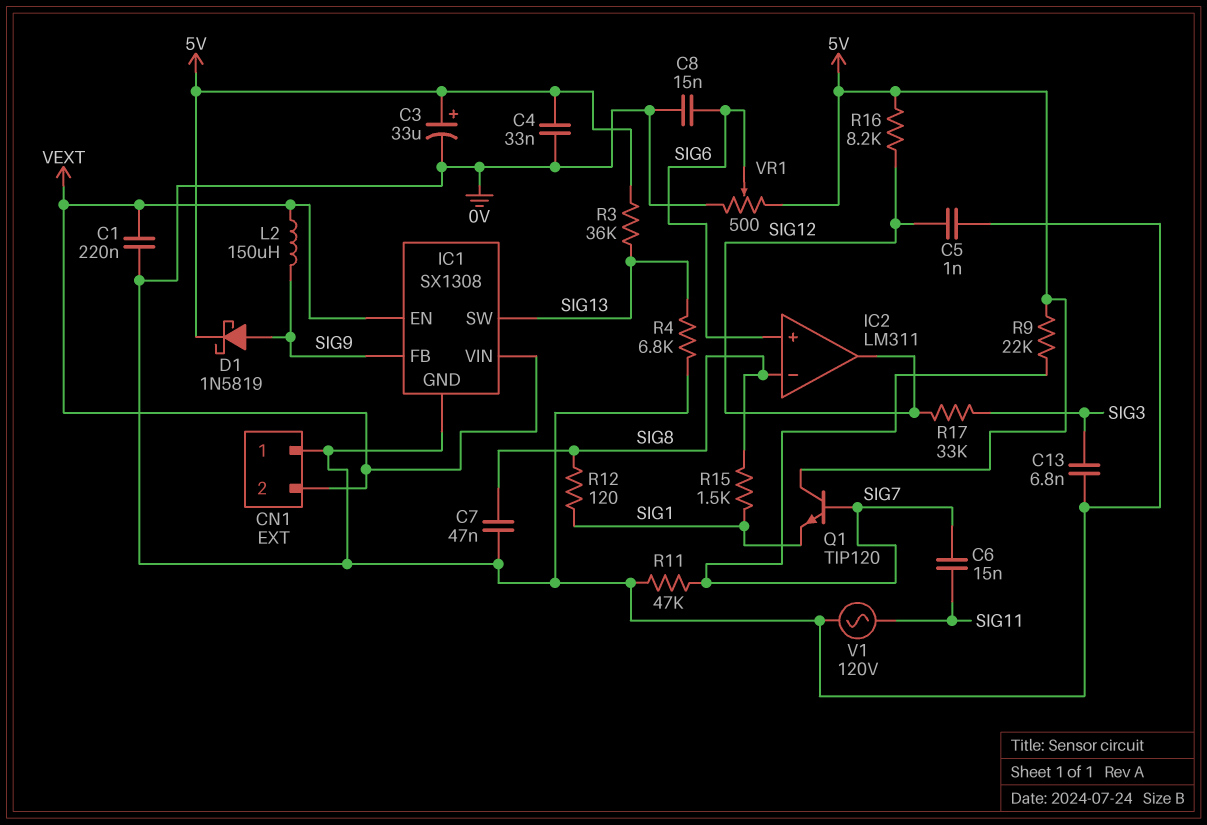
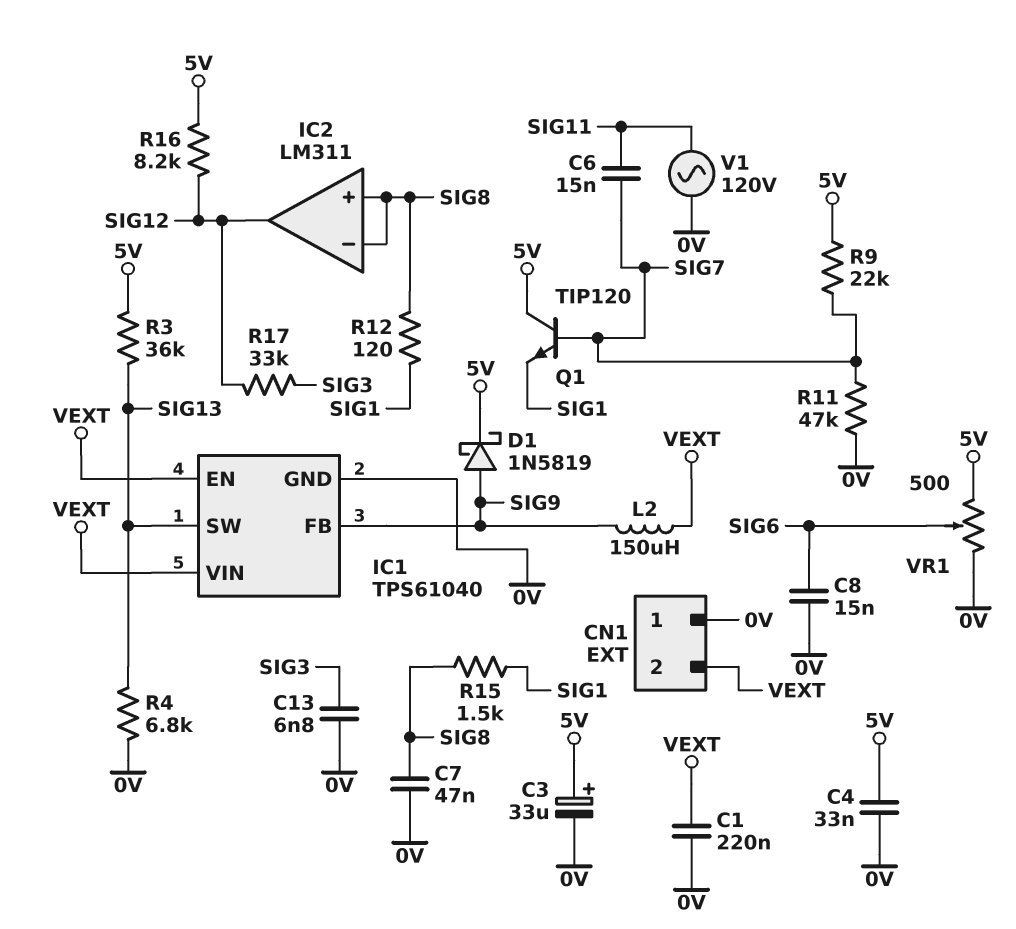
C5: 1nF (0V, SIG12) -> none
IC1: SX1308 -> TPS61040
IC2 pin in+: SIG6 -> SIG8

